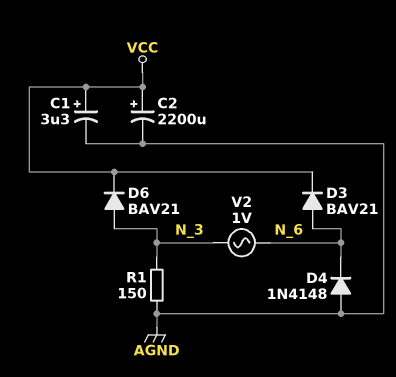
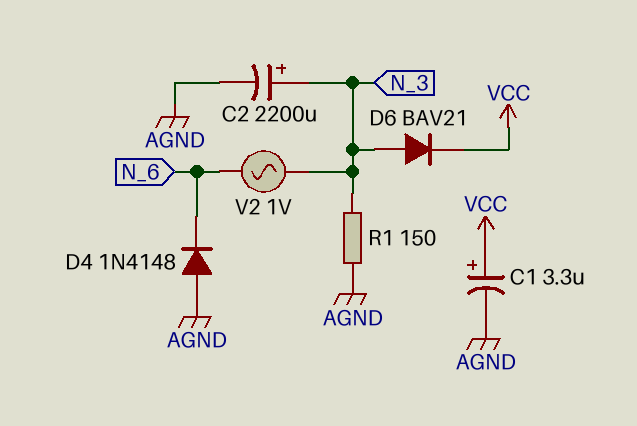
C2: 2200uF (plus VCC, minus AGND) -> 2200uF (plus N_3, minus AGND)
D3: diode BAV21 (A N_6, K VCC) -> none

